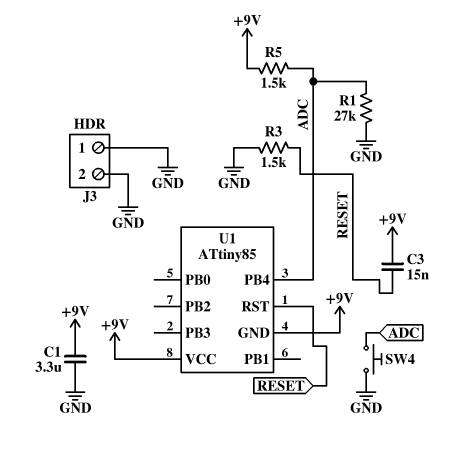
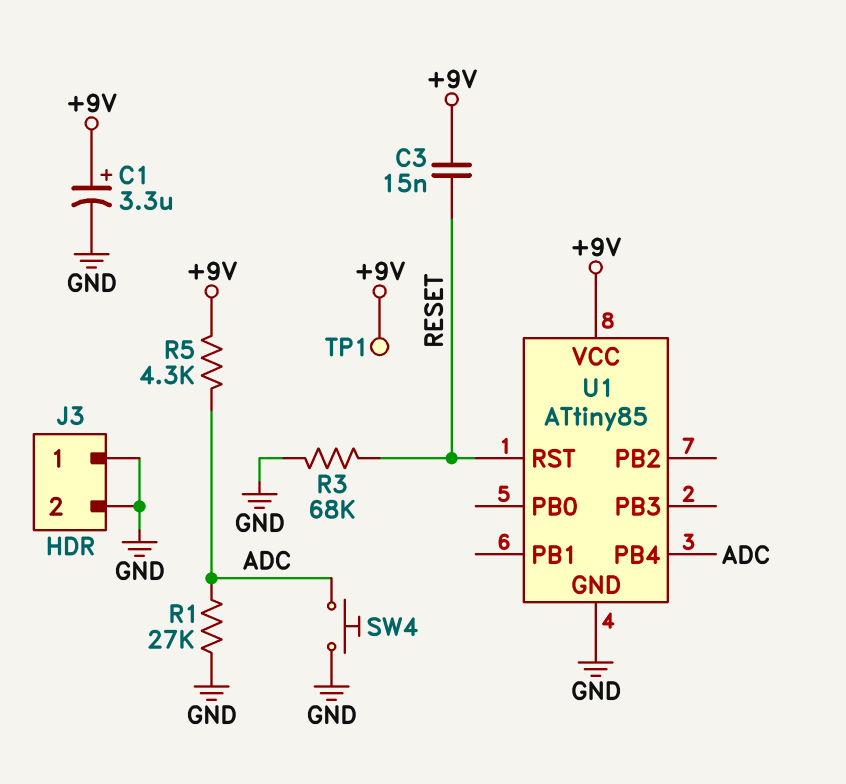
C1: 3.3uF (+9V, GND) -> 3.3uF (plus +9V, minus GND)
R3: 1.5k (GND, RESET) -> 68k (GND, RESET)
R5: 1.5k (+9V, ADC) -> 4.3k (+9V, ADC)
TP1: none -> test point (+9V)
U1 pin GND: +9V -> GND

